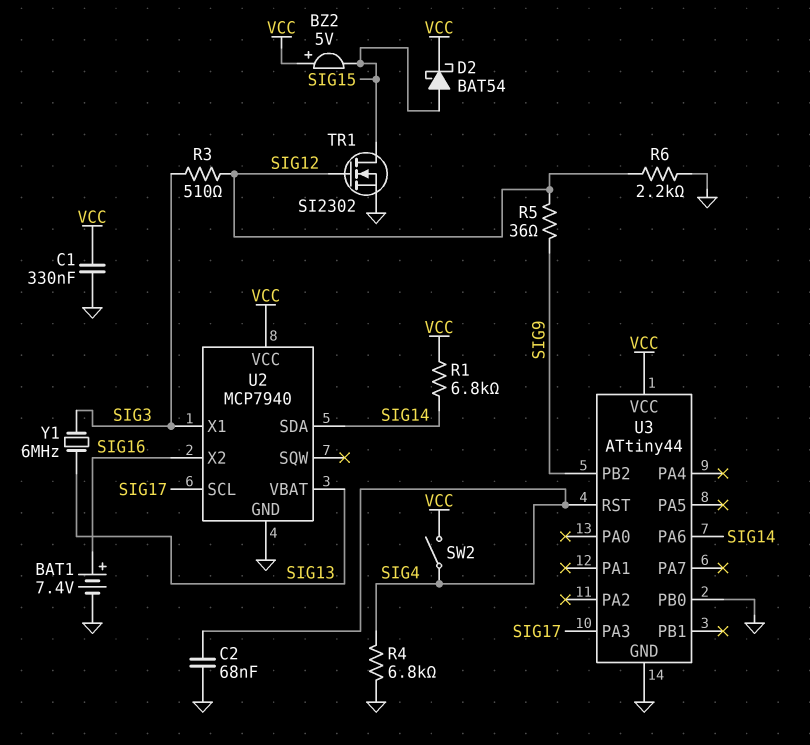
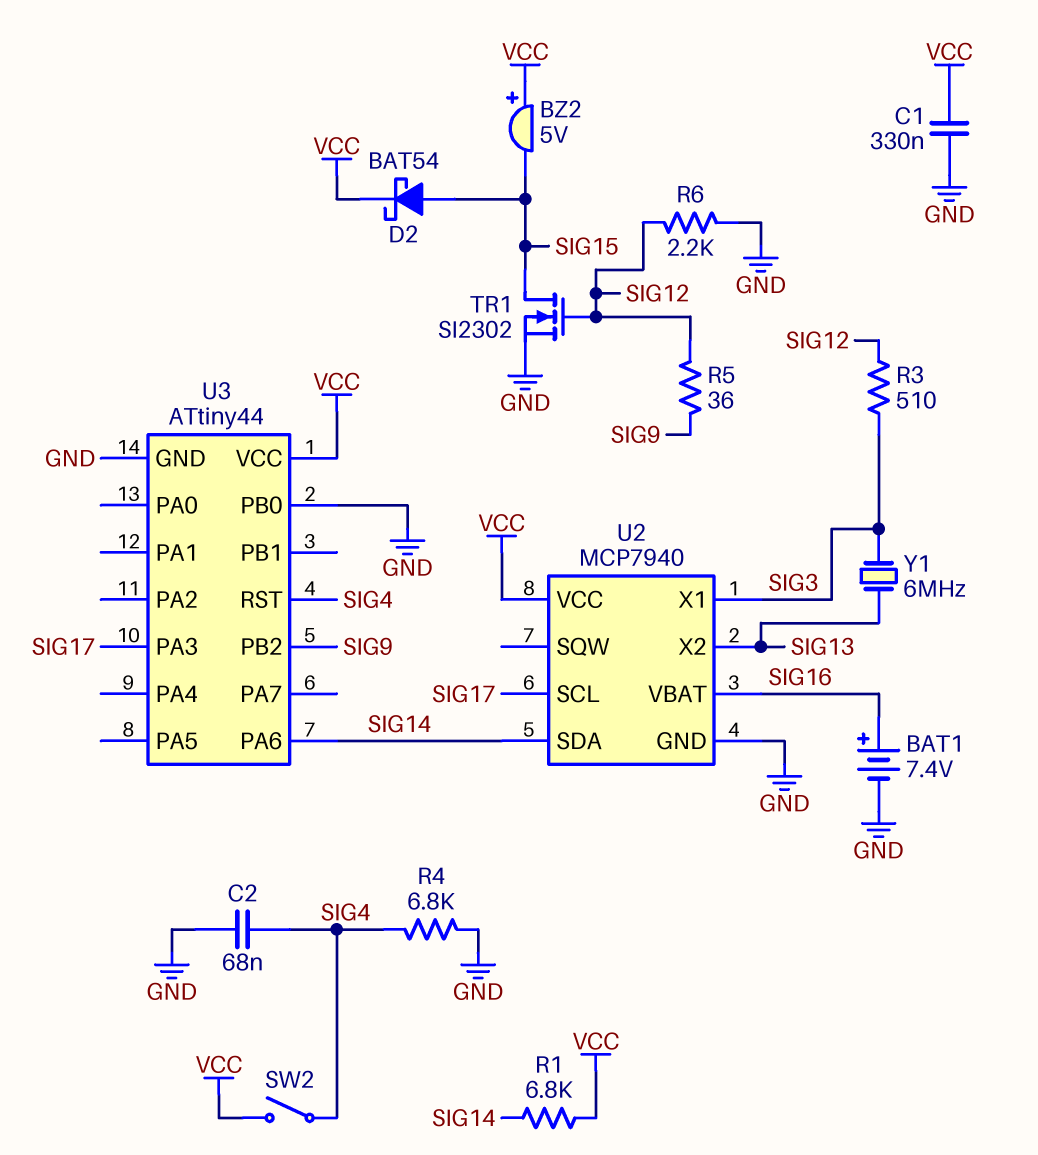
U2 pin VBAT: SIG13 -> SIG16
U2 pin X2: SIG16 -> SIG13

